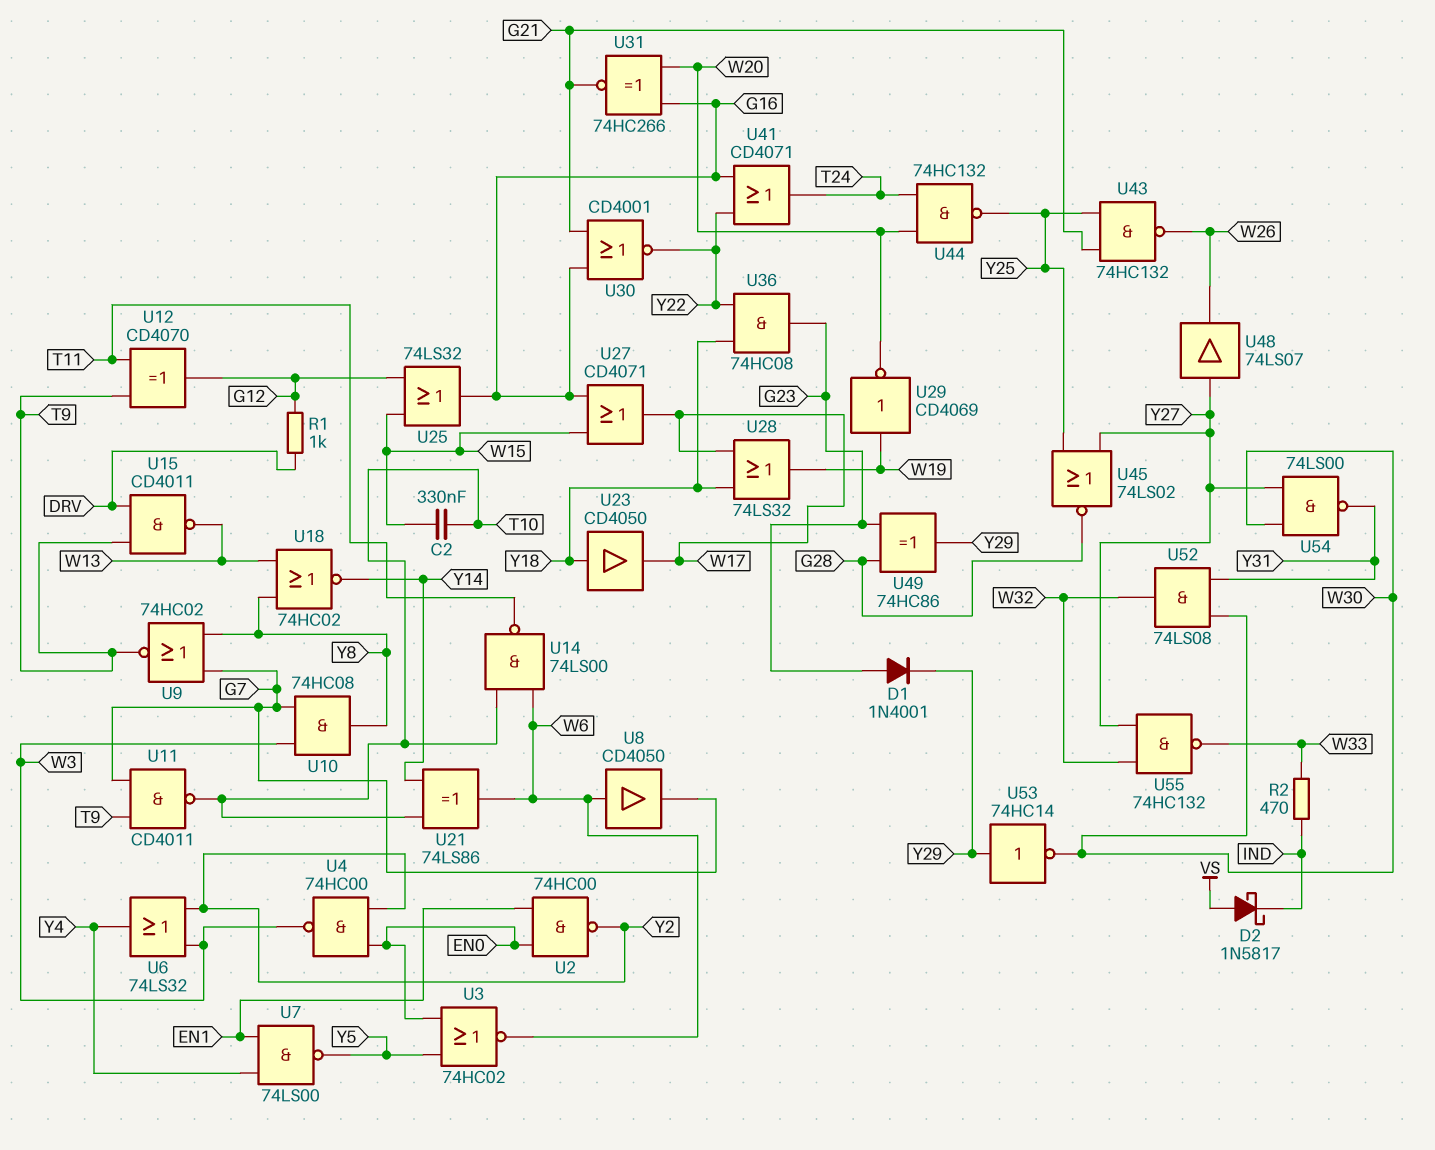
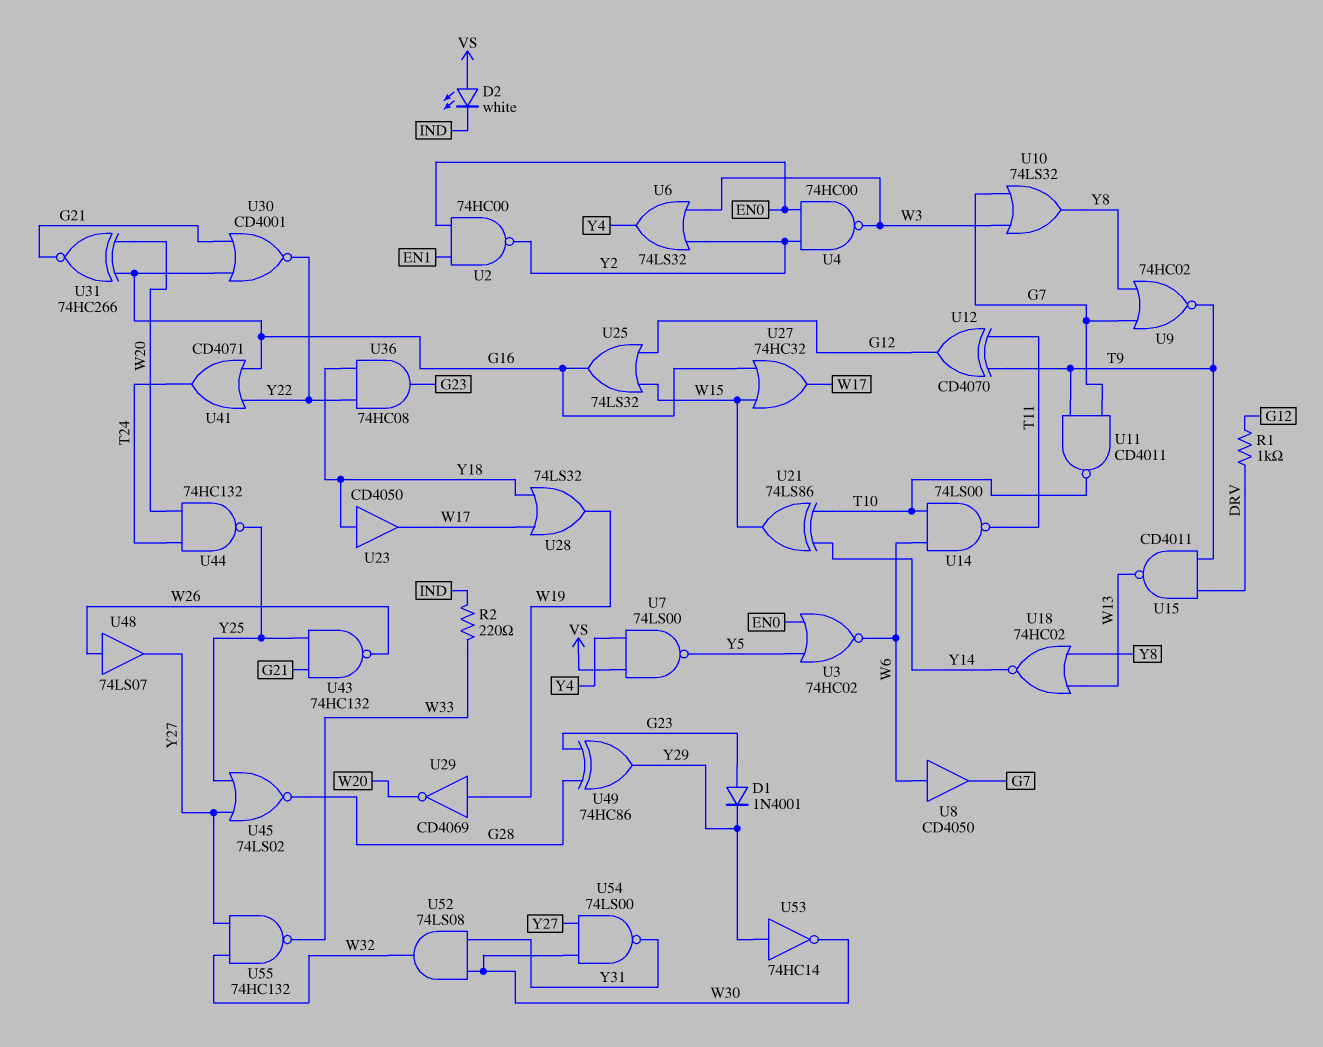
C2: 330nF (T10, W15) -> none
D2: schottky 1N5817 (A VS, K IND) -> LED white (A VS, K IND)
R2: 470 (IND, W33) -> 220 (IND, W33)
U7: NAND 74LS00 (in EN1, in Y4, out Y5) -> NAND 74LS00 (in VS, in Y4, out Y5)
U10: AND 74HC08 (in G7, in W3, out Y8) -> OR 74LS32 (in G7, in W3, out Y8)
U21: XOR 74LS86 (in T10, in Y14, out W6) -> XOR 74LS86 (in T10, in Y14, out W15)
U27: OR CD4071 (in G16, in W15, out W17) -> OR 74HC32 (in G16, in W15, out W17)
U48: buffer 74LS07 (in Y27, out W26) -> buffer 74LS07 (in W26, out Y27)

